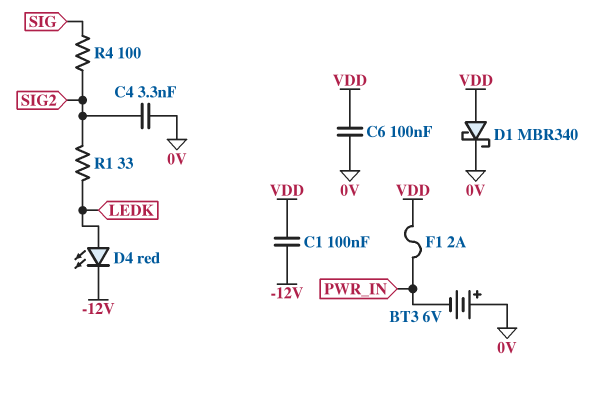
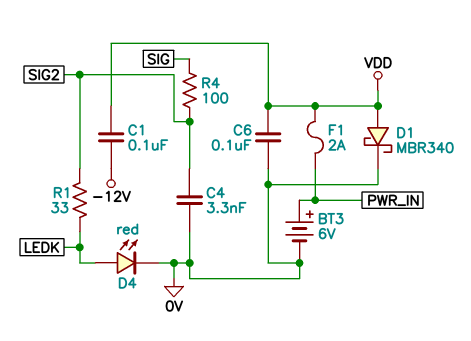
BT3: 6V (plus 0V, minus PWR_IN) -> 6V (plus PWR_IN, minus 0V)
D4: LED red (A LEDK, K -12V) -> LED red (A LEDK, K 0V)

